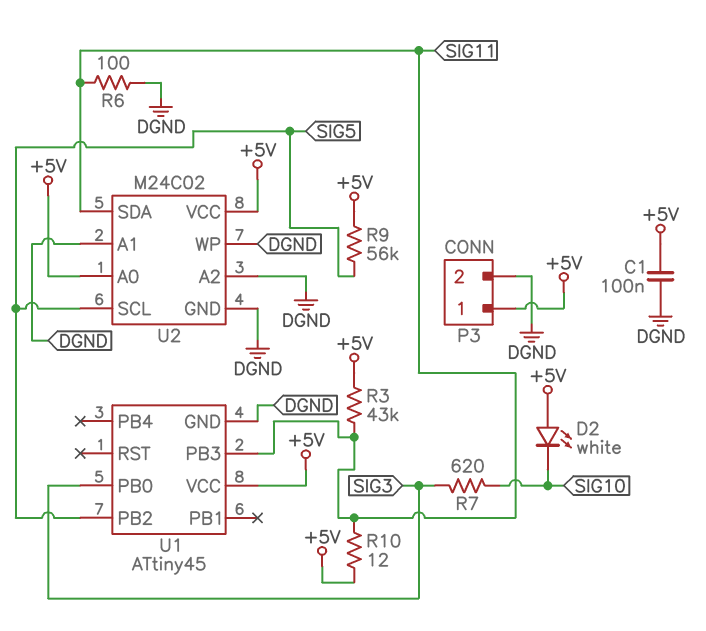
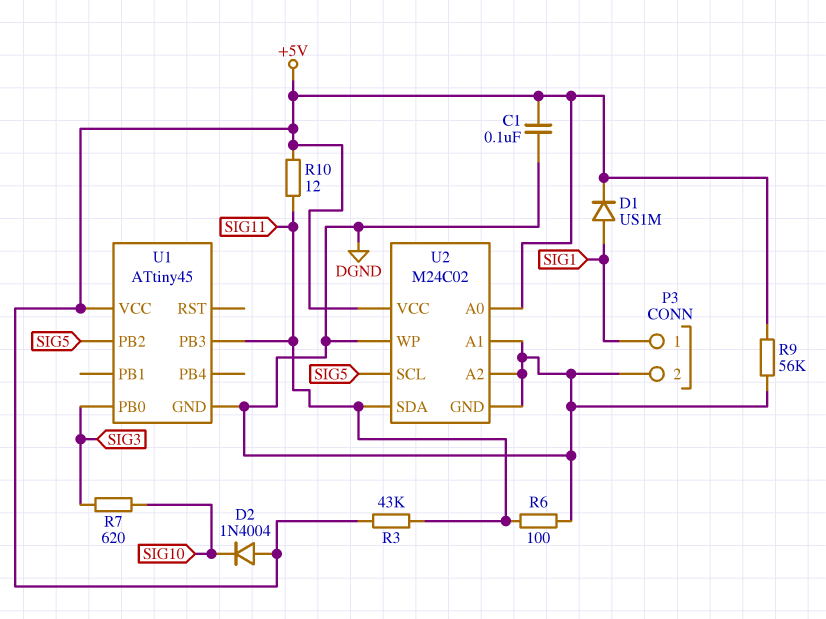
D1: none -> diode US1M (A SIG1, K +5V)
D2: LED white (A +5V, K SIG10) -> diode 1N4004 (A +5V, K SIG10)
P3 pin 1: +5V -> SIG1
R9: 56k (+5V, SIG5) -> 56k (+5V, DGND)

